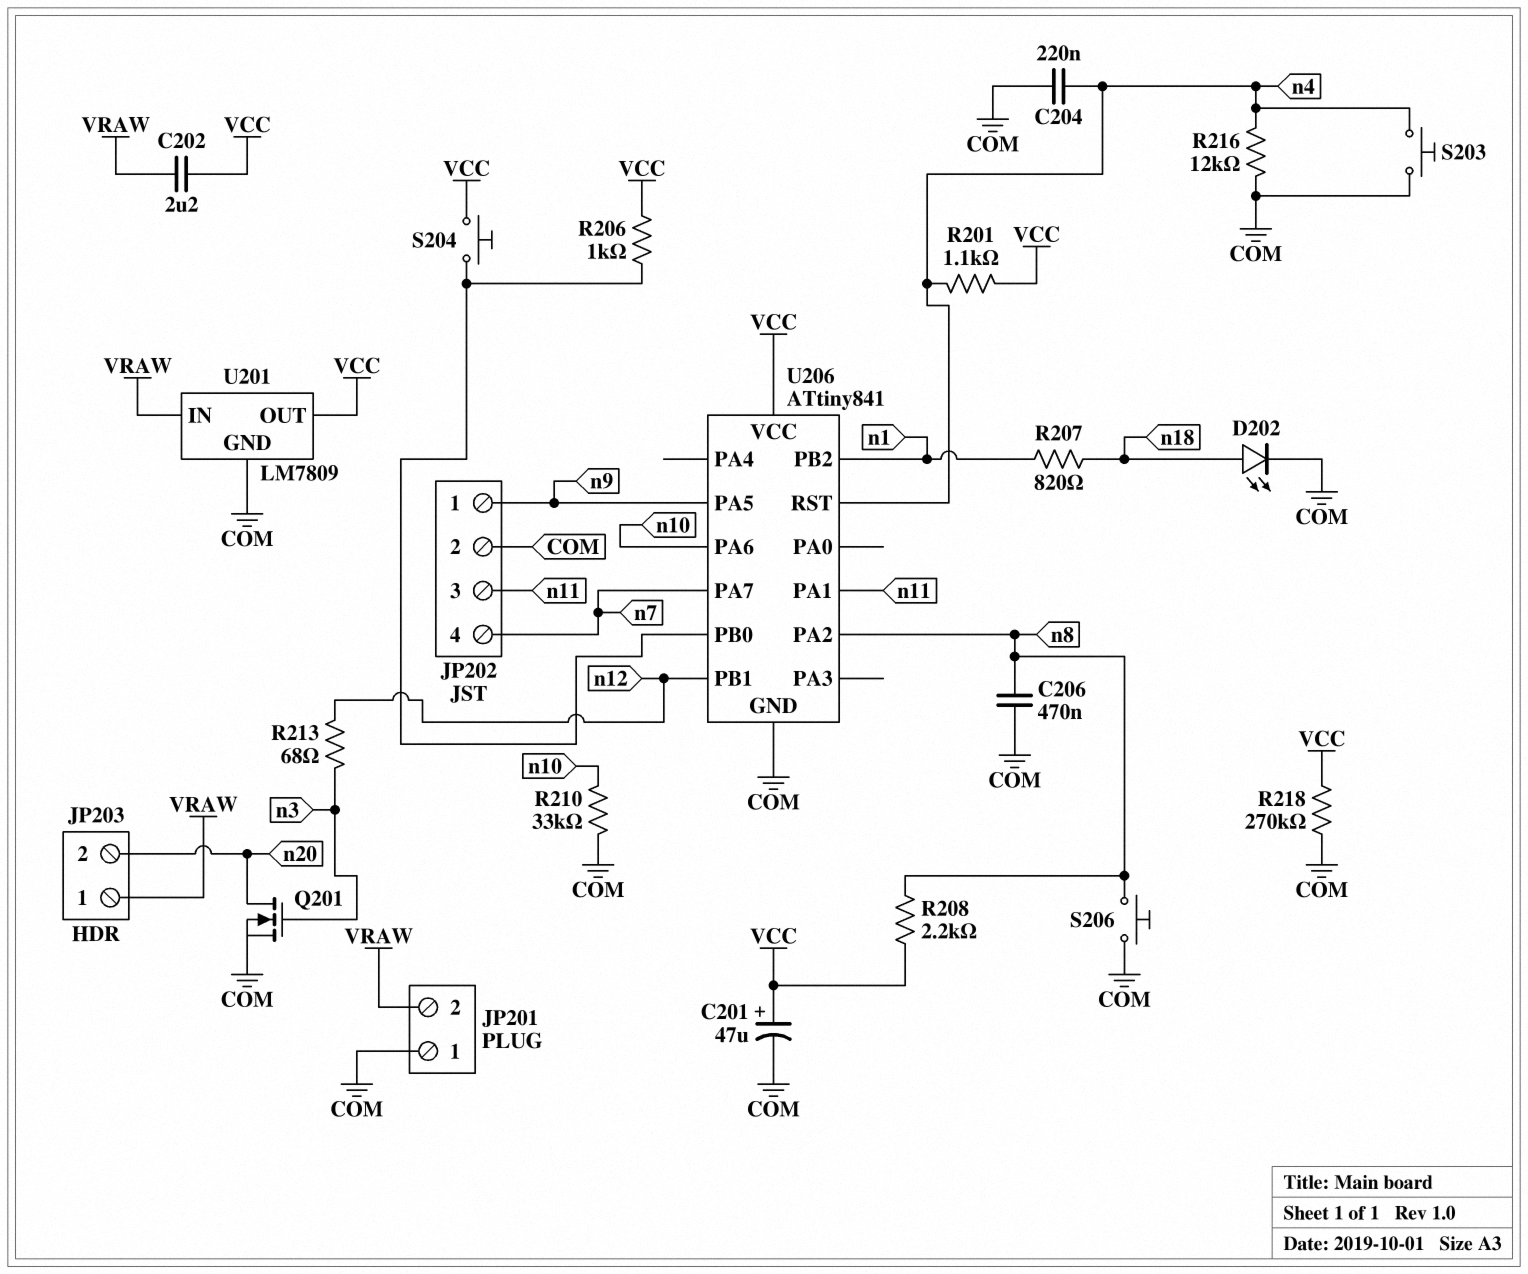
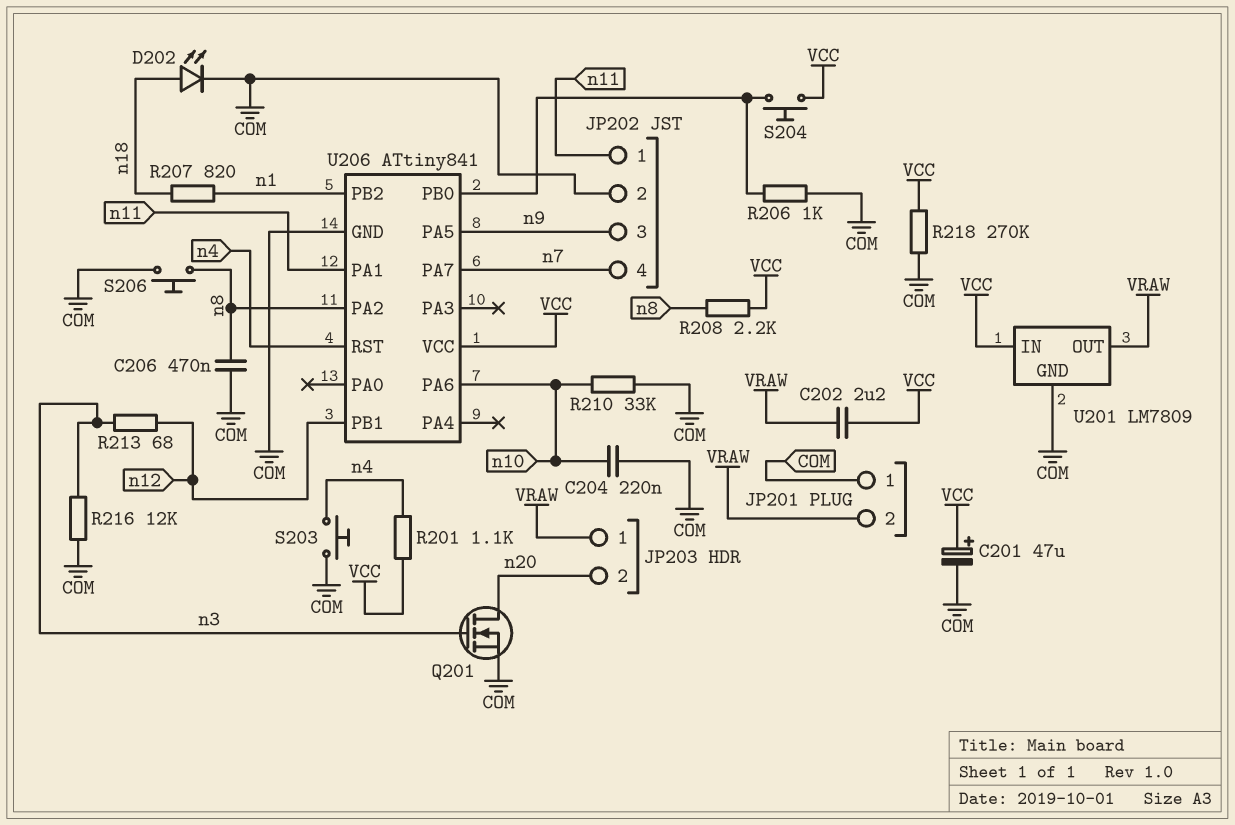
C204: 220nF (COM, n4) -> 220nF (COM, n10)
JP202 pin 1: n9 -> n11
JP202 pin 3: n11 -> n9
R206: 1k (U206/PB0, VCC) -> 1k (COM, U206/PB0)
R216: 12k (COM, n4) -> 12k (COM, n3)
U201 pin IN: VRAW -> VCC
U201 pin OUT: VCC -> VRAW

